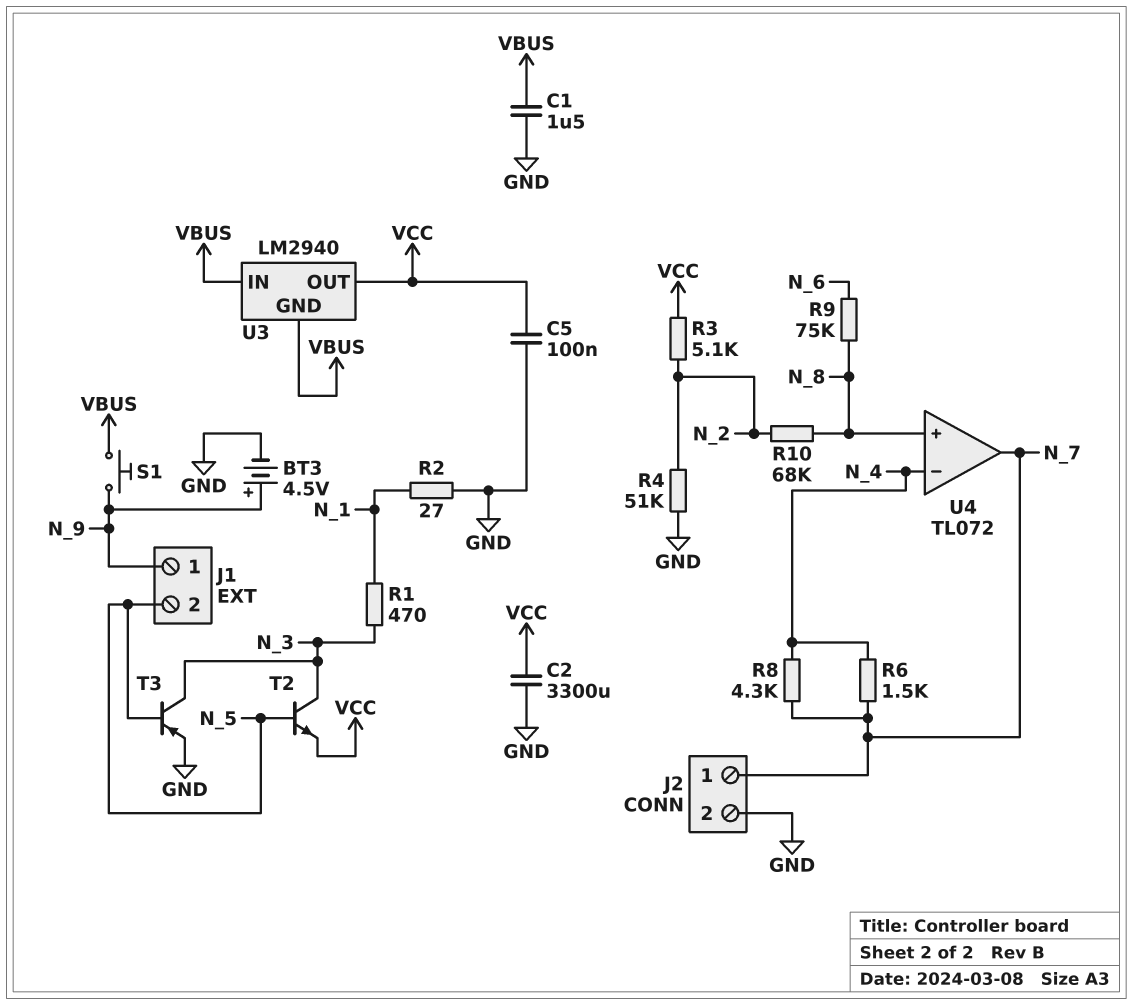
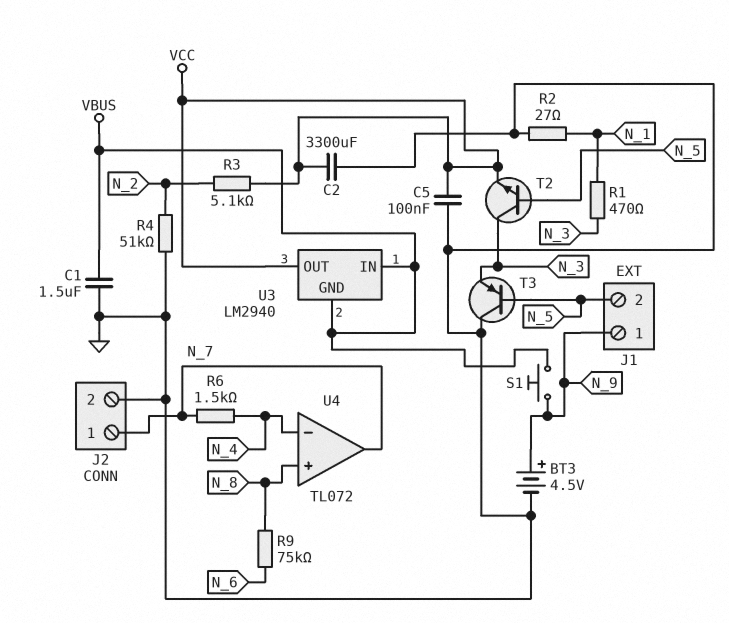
R8: 4.3k (N_4, N_7) -> none
R10: 68k (N_2, N_8) -> none
T3: PNP (B N_5, C N_3, E GND) -> PNP (B N_5, C GND, E N_3)

